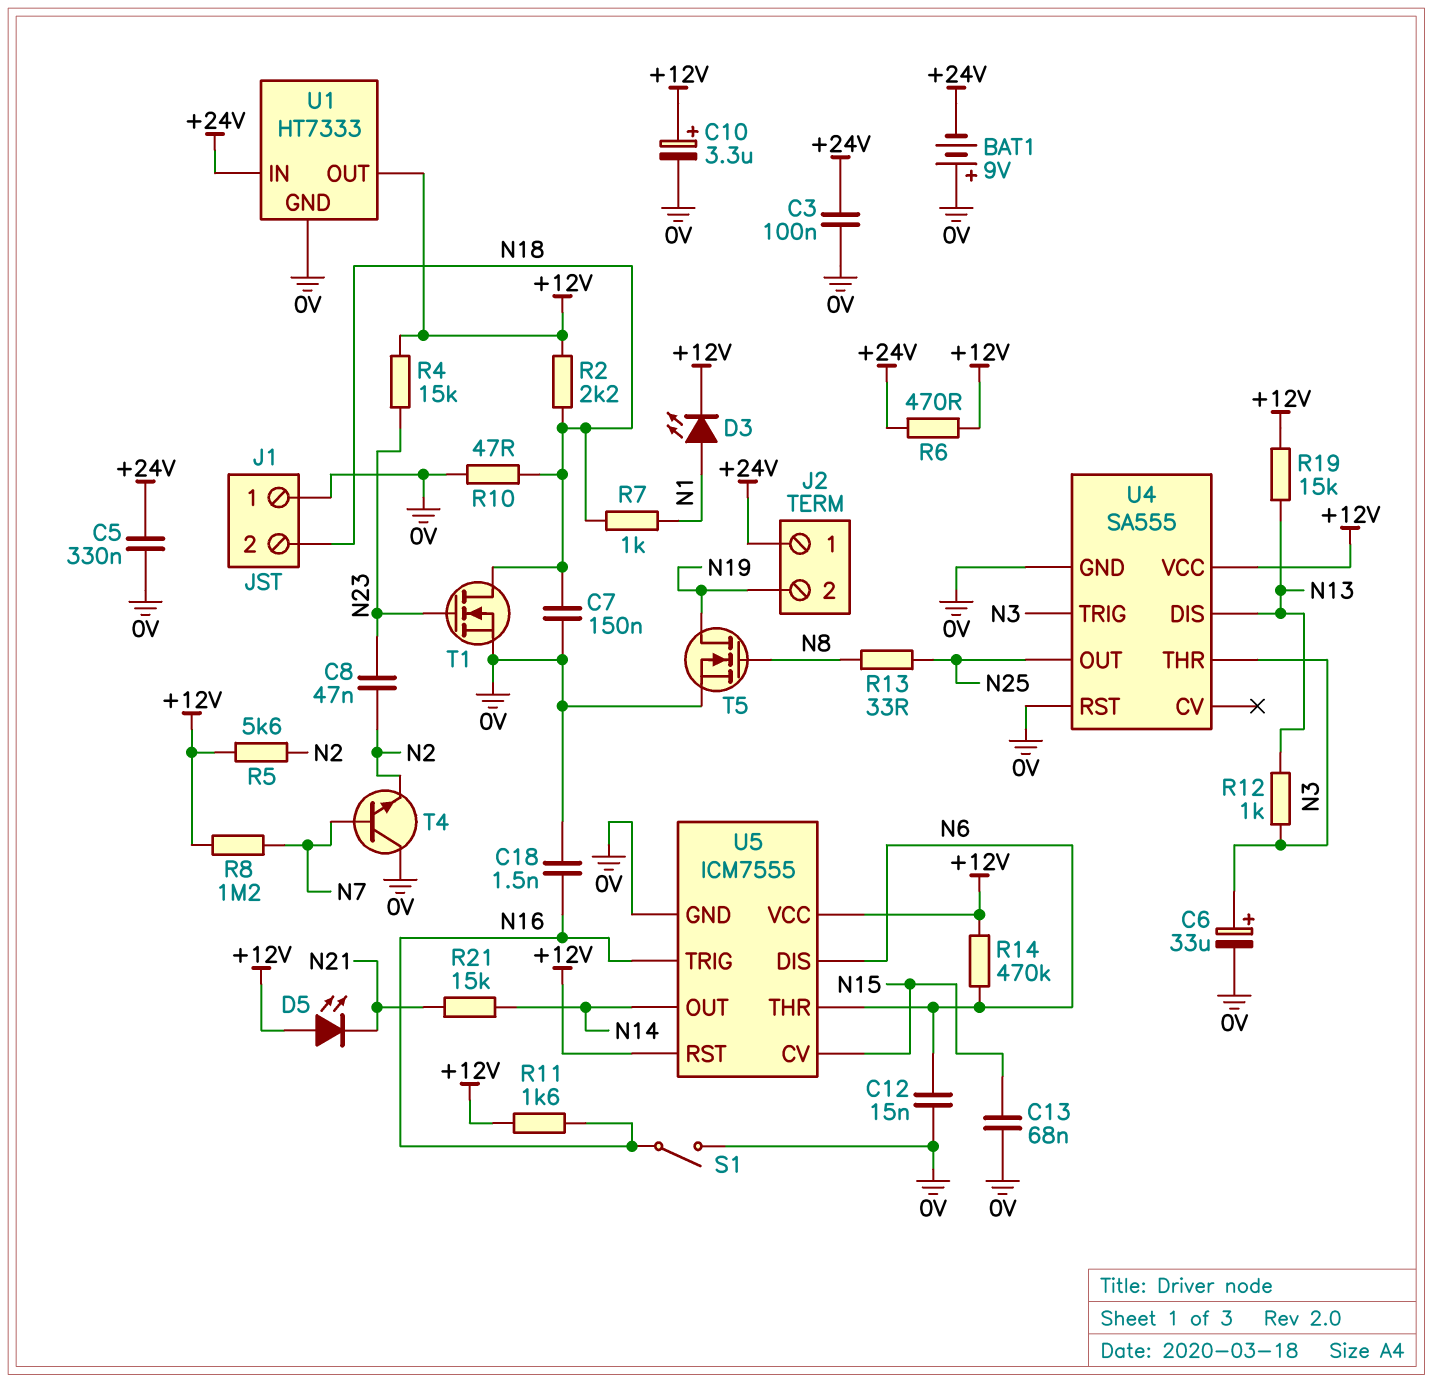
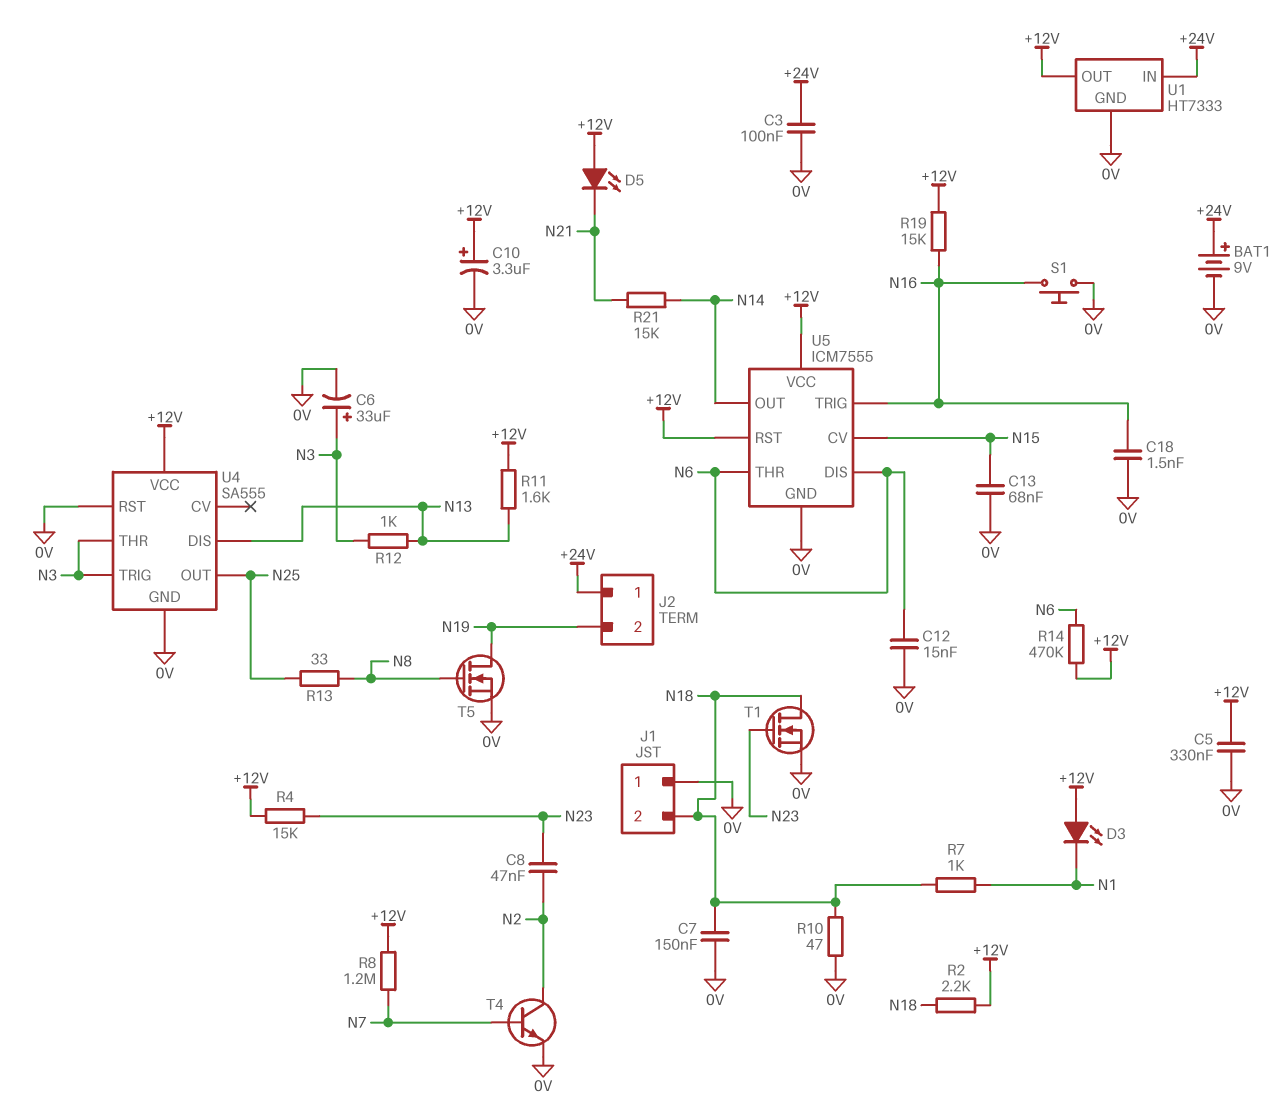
BAT1: 9V (plus 0V, minus +24V) -> 9V (plus +24V, minus 0V)
C5: 330nF (+24V, 0V) -> 330nF (+12V, 0V)
D3: LED (A N1, K +12V) -> LED (A +12V, K N1)
R5: 5.6k (+12V, N2) -> none
R6: 470 (+12V, +24V) -> none
R11: 1.6k (+12V, N16) -> 1.6k (+12V, N13)
R19: 15k (+12V, N13) -> 15k (+12V, N16)
S1: switch (0V, N16) -> button (0V, N16)
T4: NPN (B N7, C 0V, E N2) -> NPN (B N7, C N2, E 0V)

